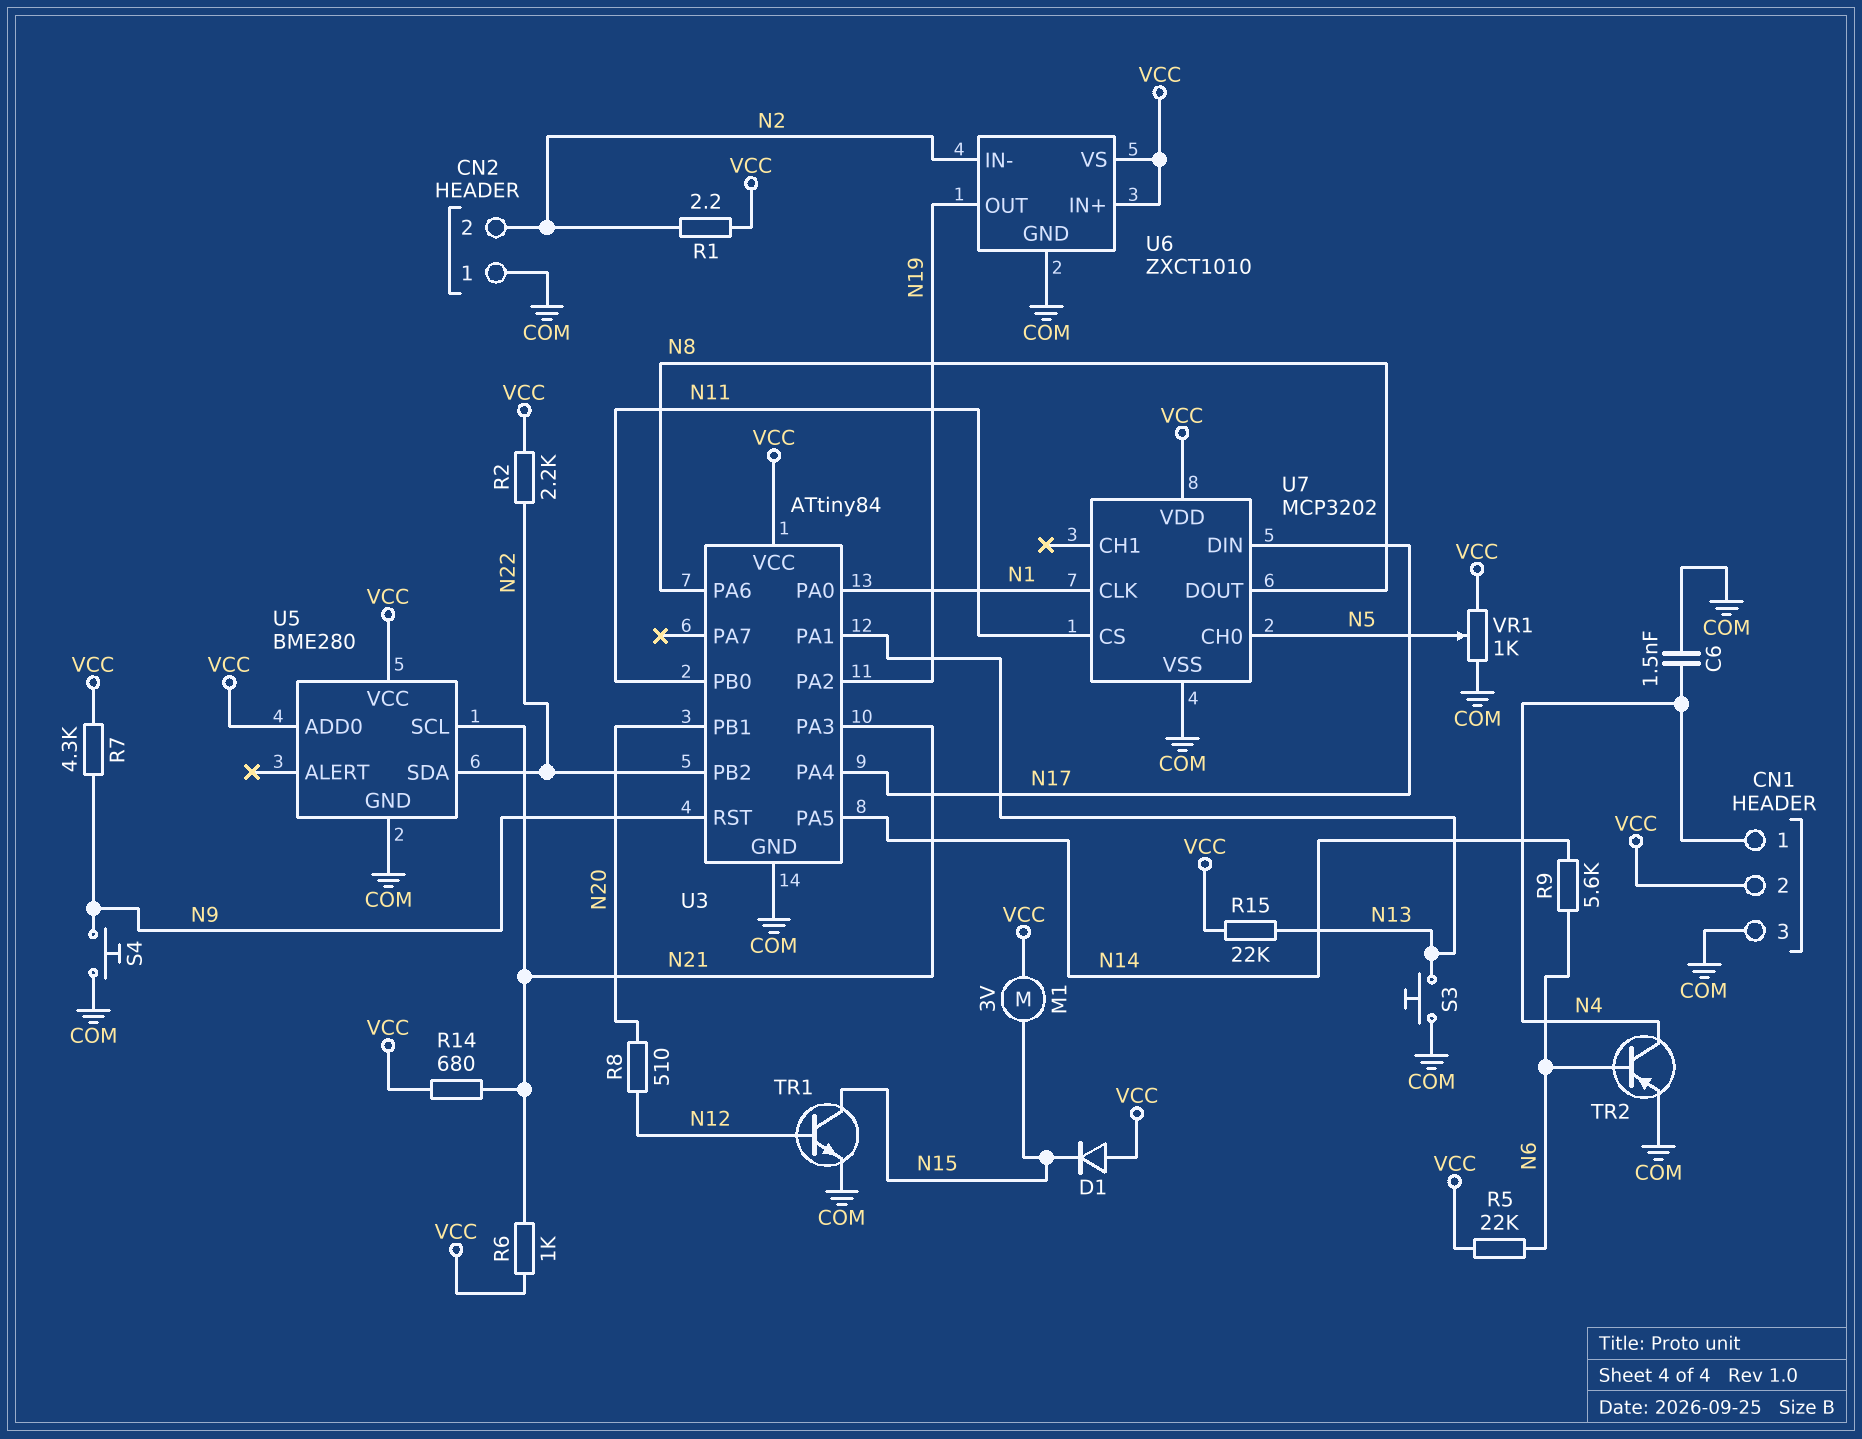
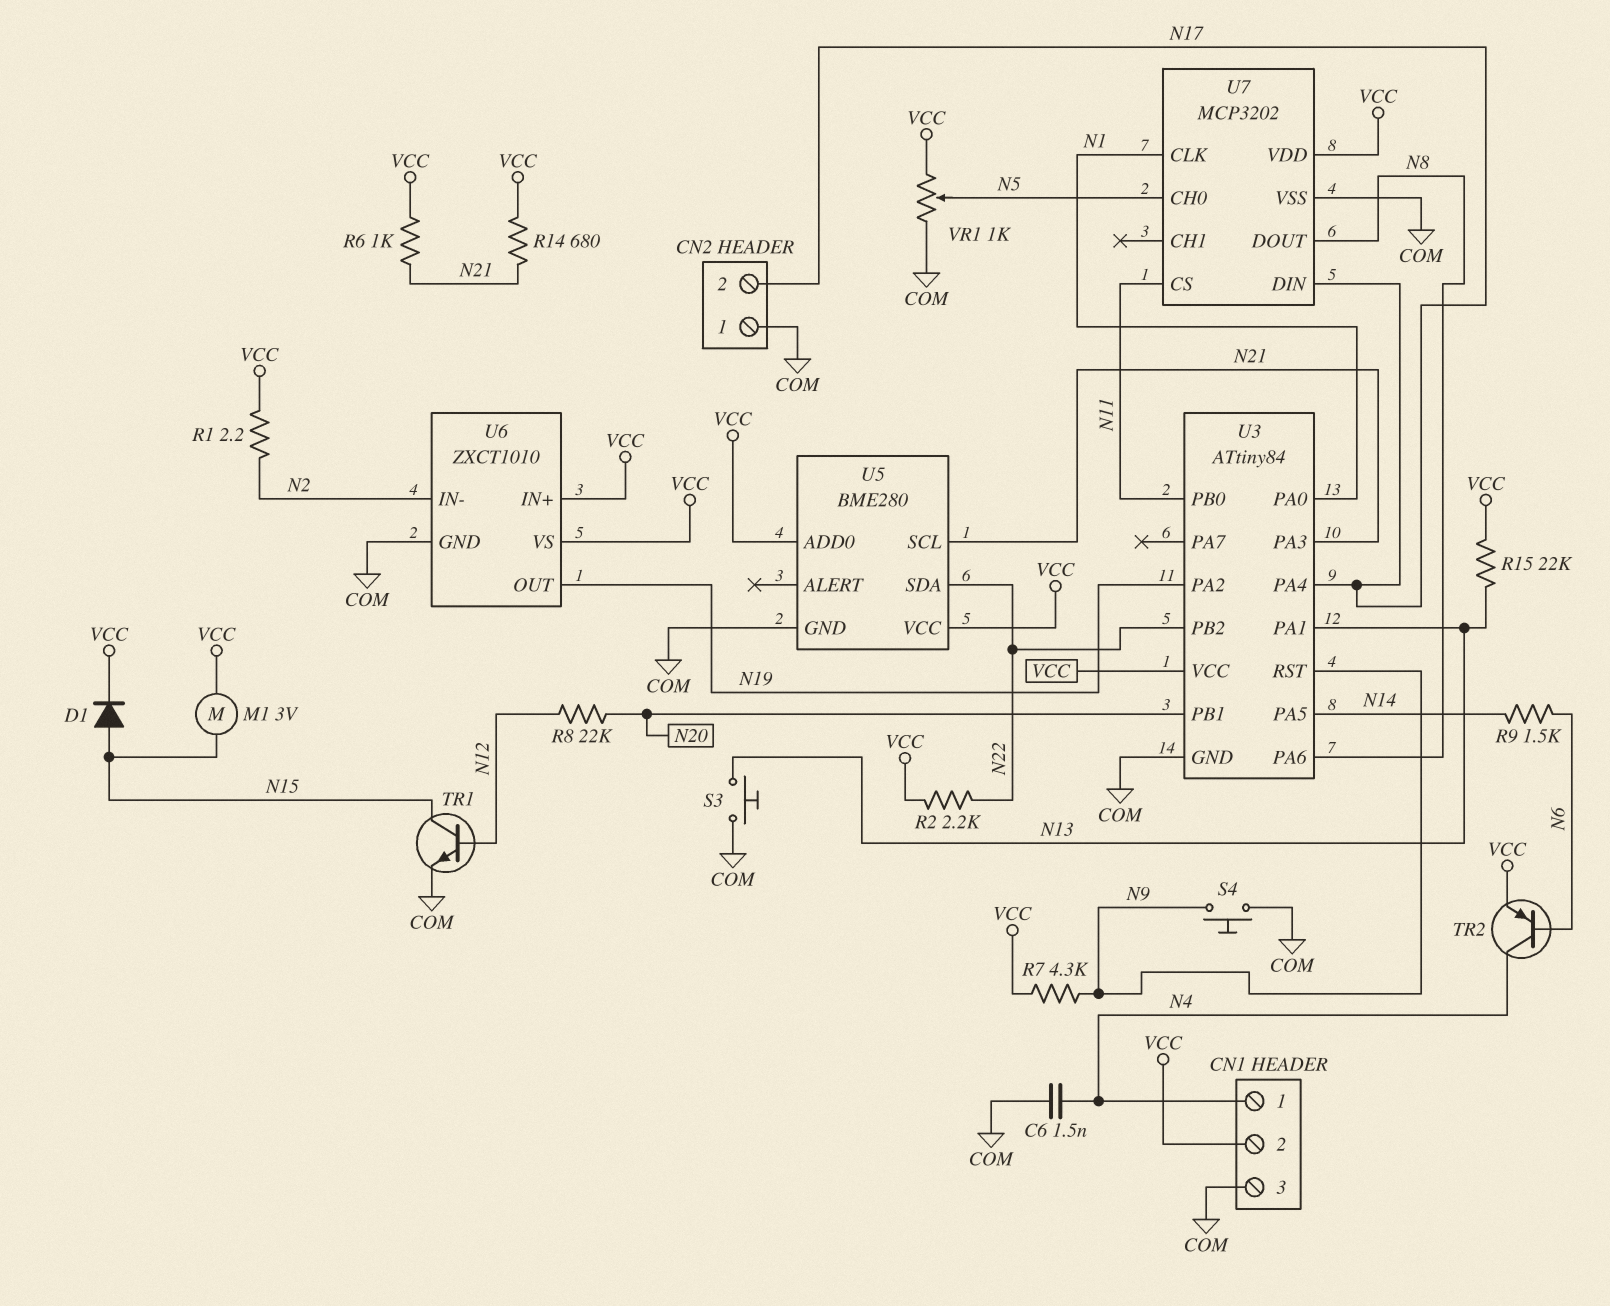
CN2 pin 2: N2 -> N17
D1: diode (A VCC, K N15) -> diode (A N15, K VCC)
R5: 22k (N6, VCC) -> none
R8: 510 (N12, N20) -> 22k (N12, N20)
R9: 5.6k (N6, N14) -> 1.5k (N6, N14)
TR2: PNP (B N6, C N4, E COM) -> PNP (B N6, C N4, E VCC)

